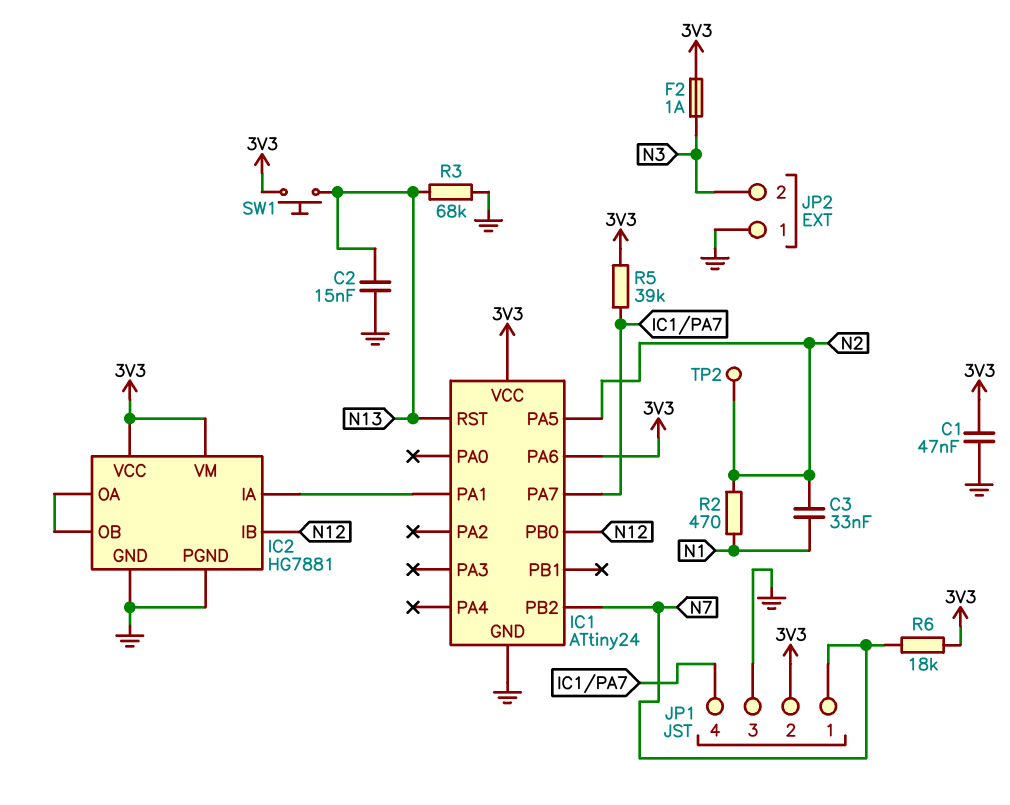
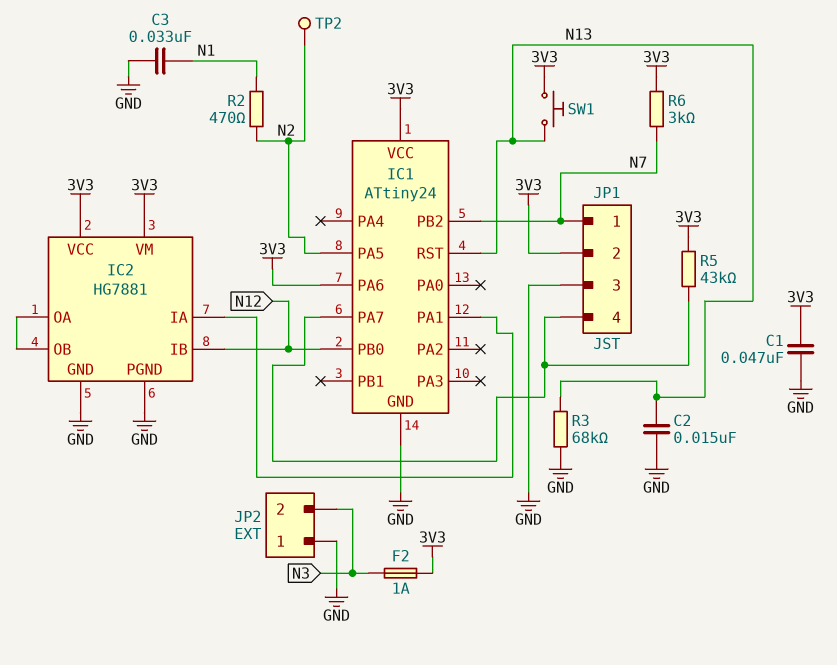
C3: 33nF (N1, N2) -> 33nF (GND, N1)
R5: 39k (3V3, IC1/PA7) -> 43k (3V3, IC1/PA7)
R6: 18k (3V3, N7) -> 3k (3V3, N7)

